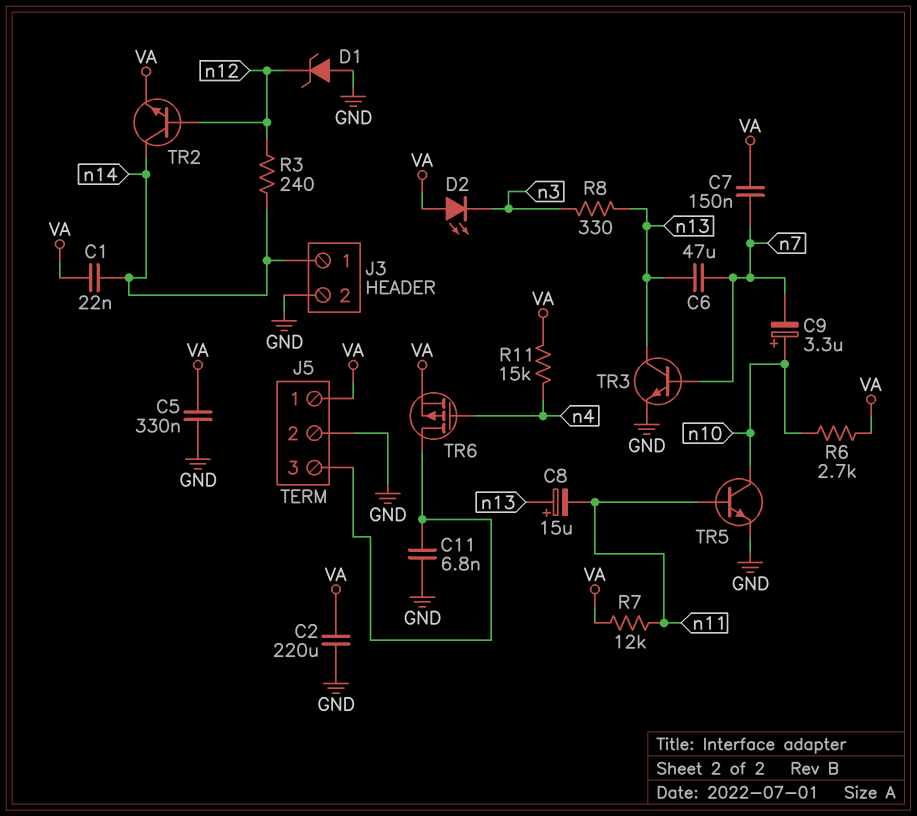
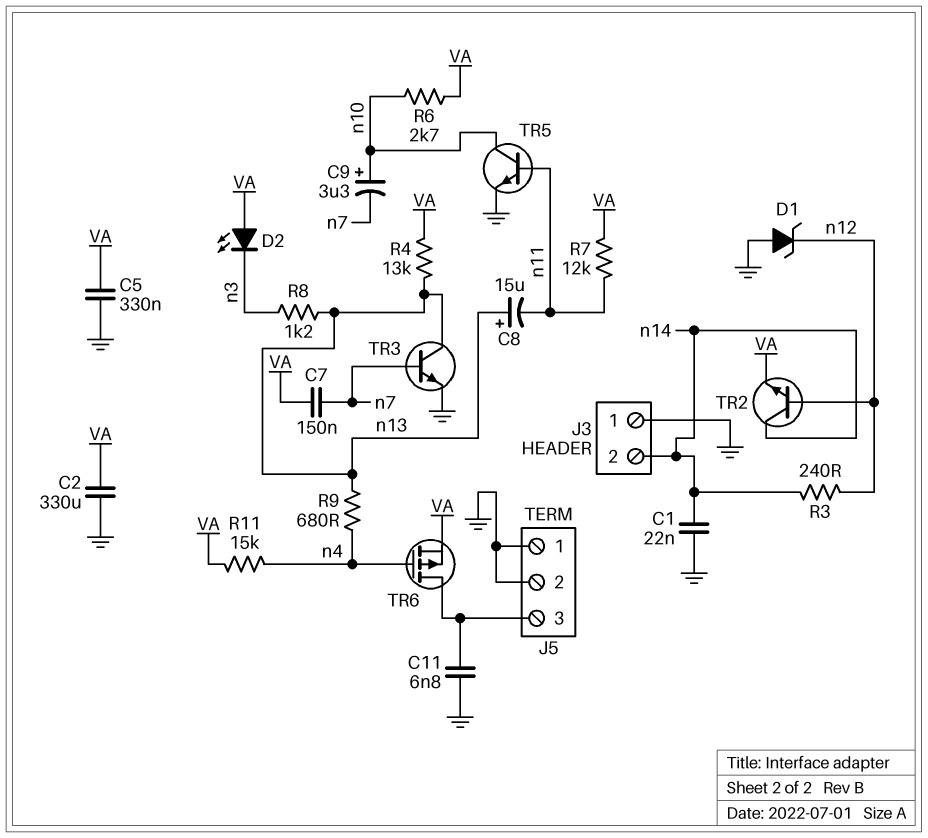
C1: 22nF (VA, n14) -> 22nF (GND, n14)
C2: 220uF (GND, VA) -> 330uF (GND, VA)
C6: 47uF (n7, n13) -> none
J3 pin 1: n14 -> GND
J3 pin 2: GND -> n14
J5 pin 1: VA -> GND
R4: none -> 13k (VA, n13)
R8: 330 (n3, n13) -> 1.2k (n3, n13)
R9: none -> 680 (n4, n13)

